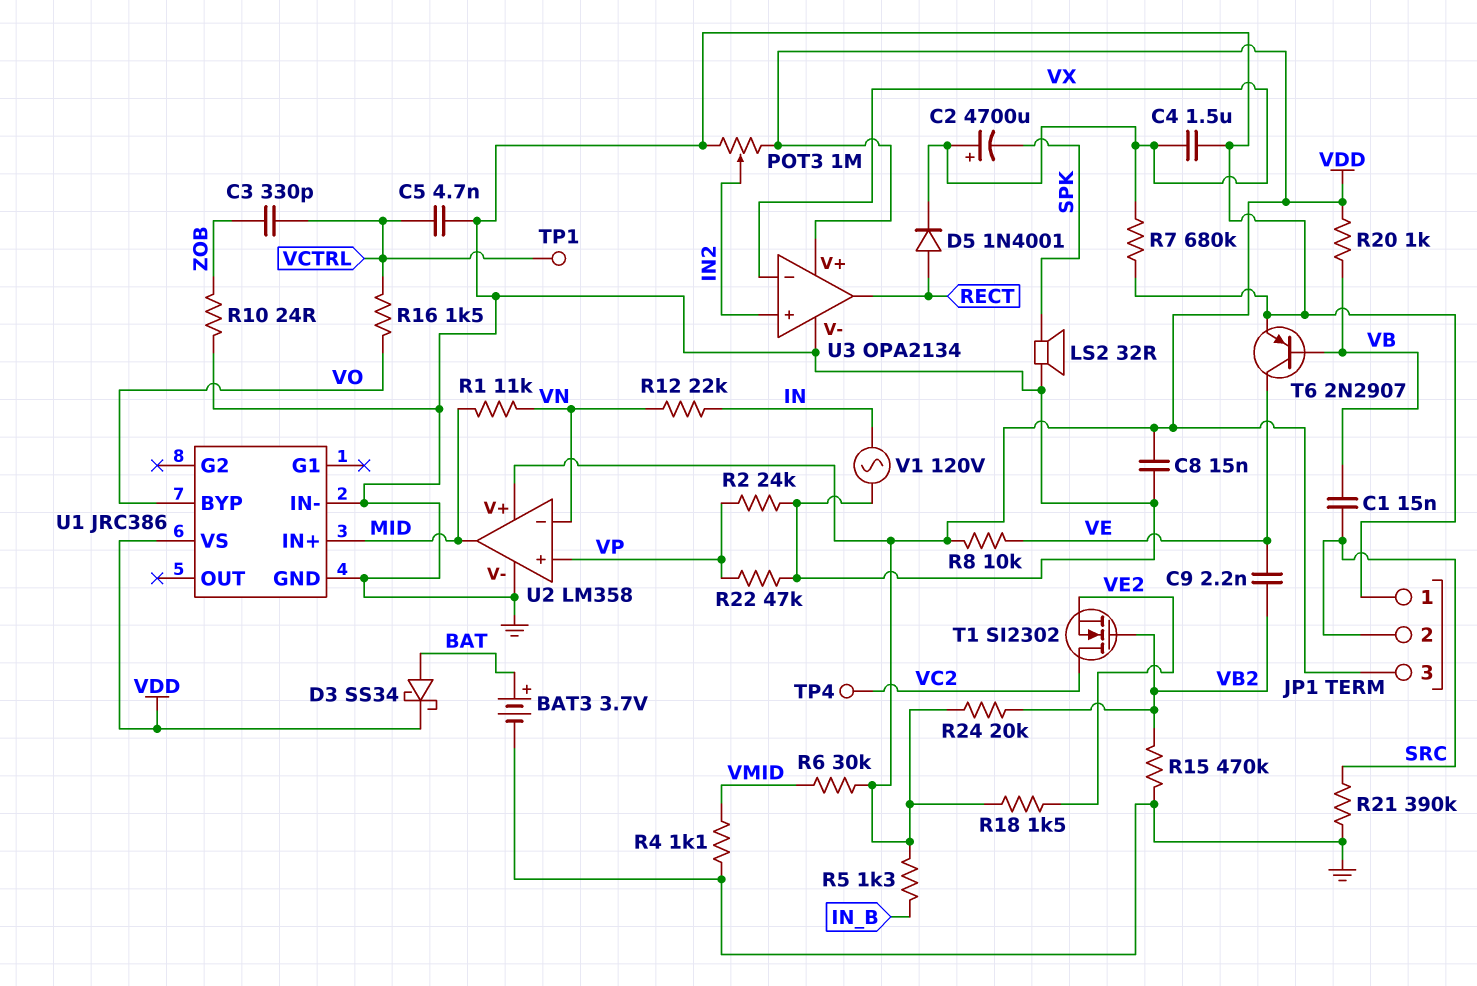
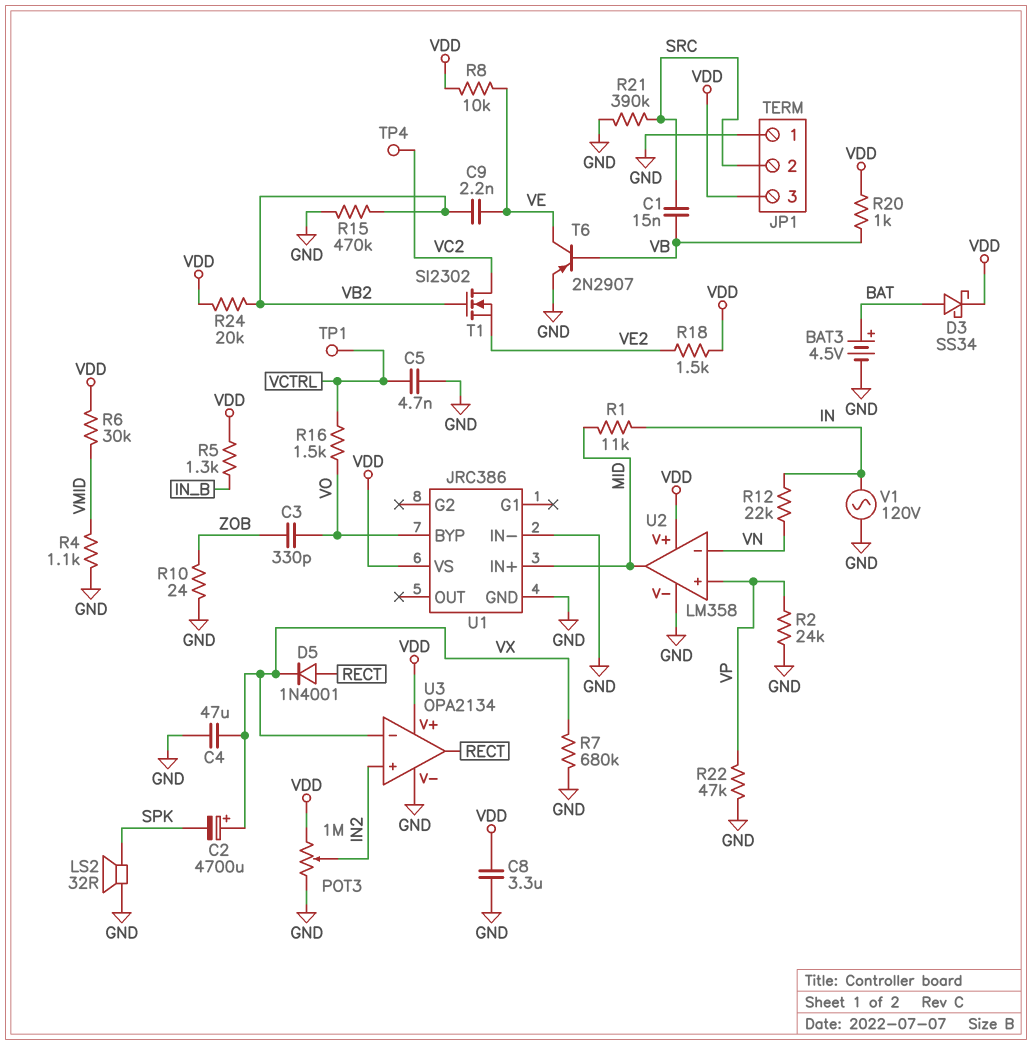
BAT3: 3.7V (plus BAT, minus GND) -> 4.5V (plus BAT, minus GND)
C3: 330pF (VCTRL, ZOB) -> 330pF (VO, ZOB)
C4: 1.5uF (GND, VX) -> 47uF (GND, VX)
C8: 15nF (GND, VDD) -> 3.3uF (GND, VDD)
R1: 11k (MID, VN) -> 11k (IN, MID)

